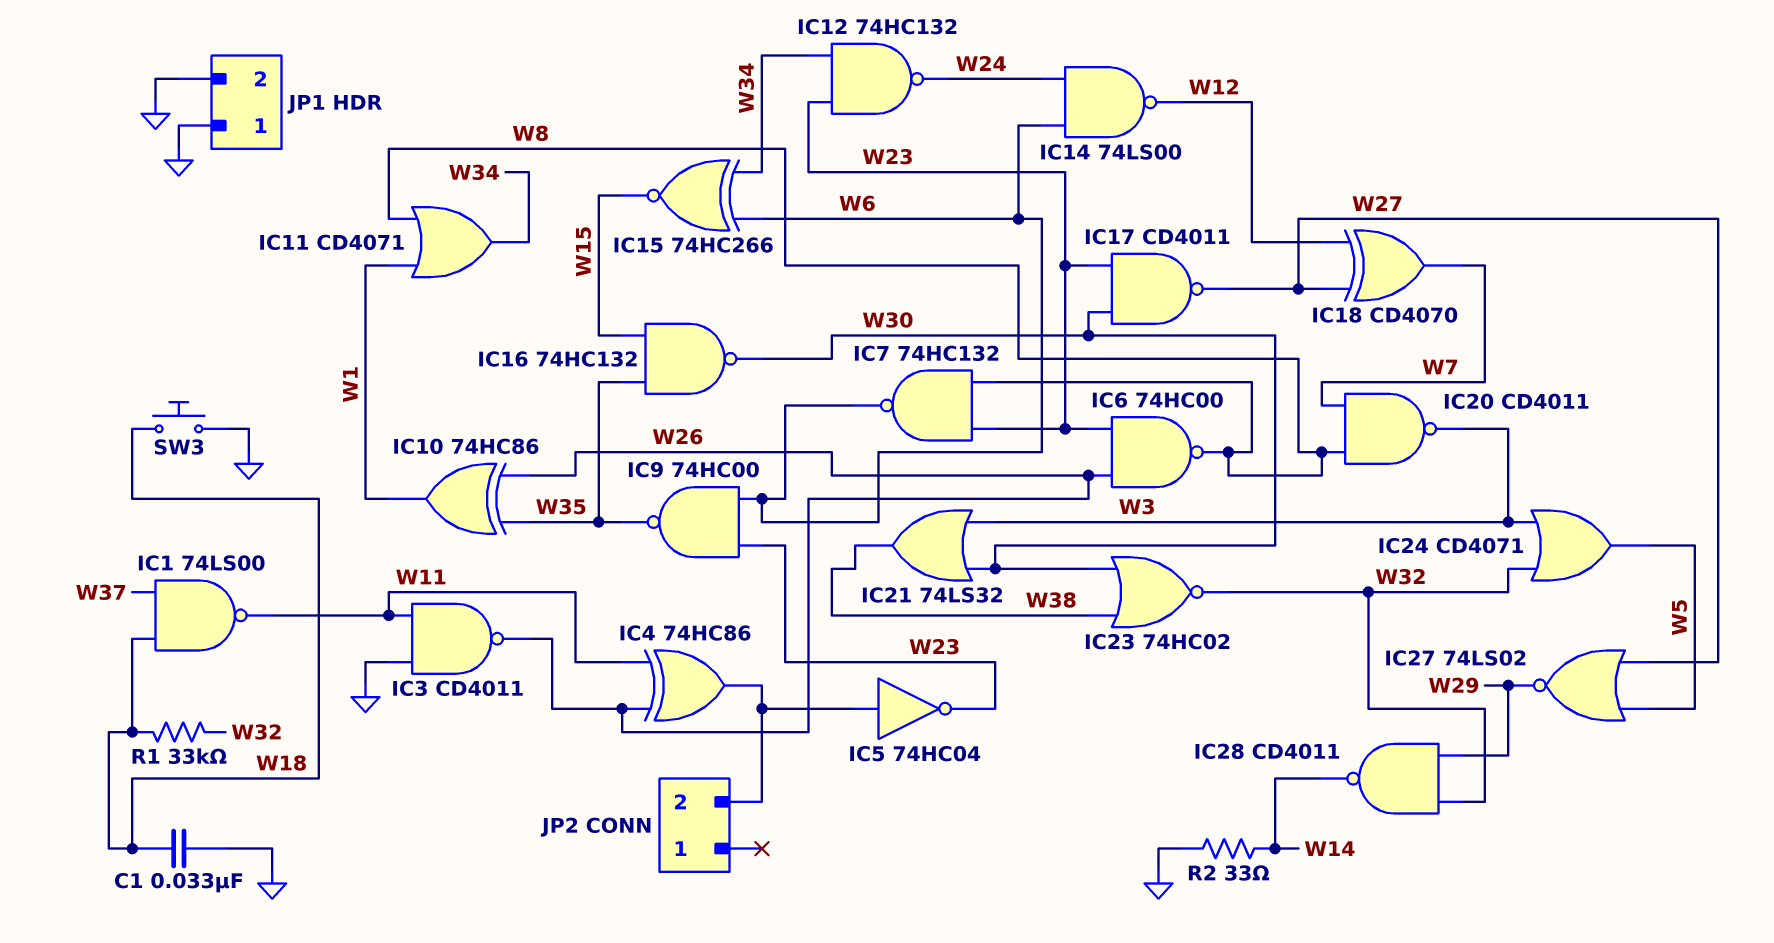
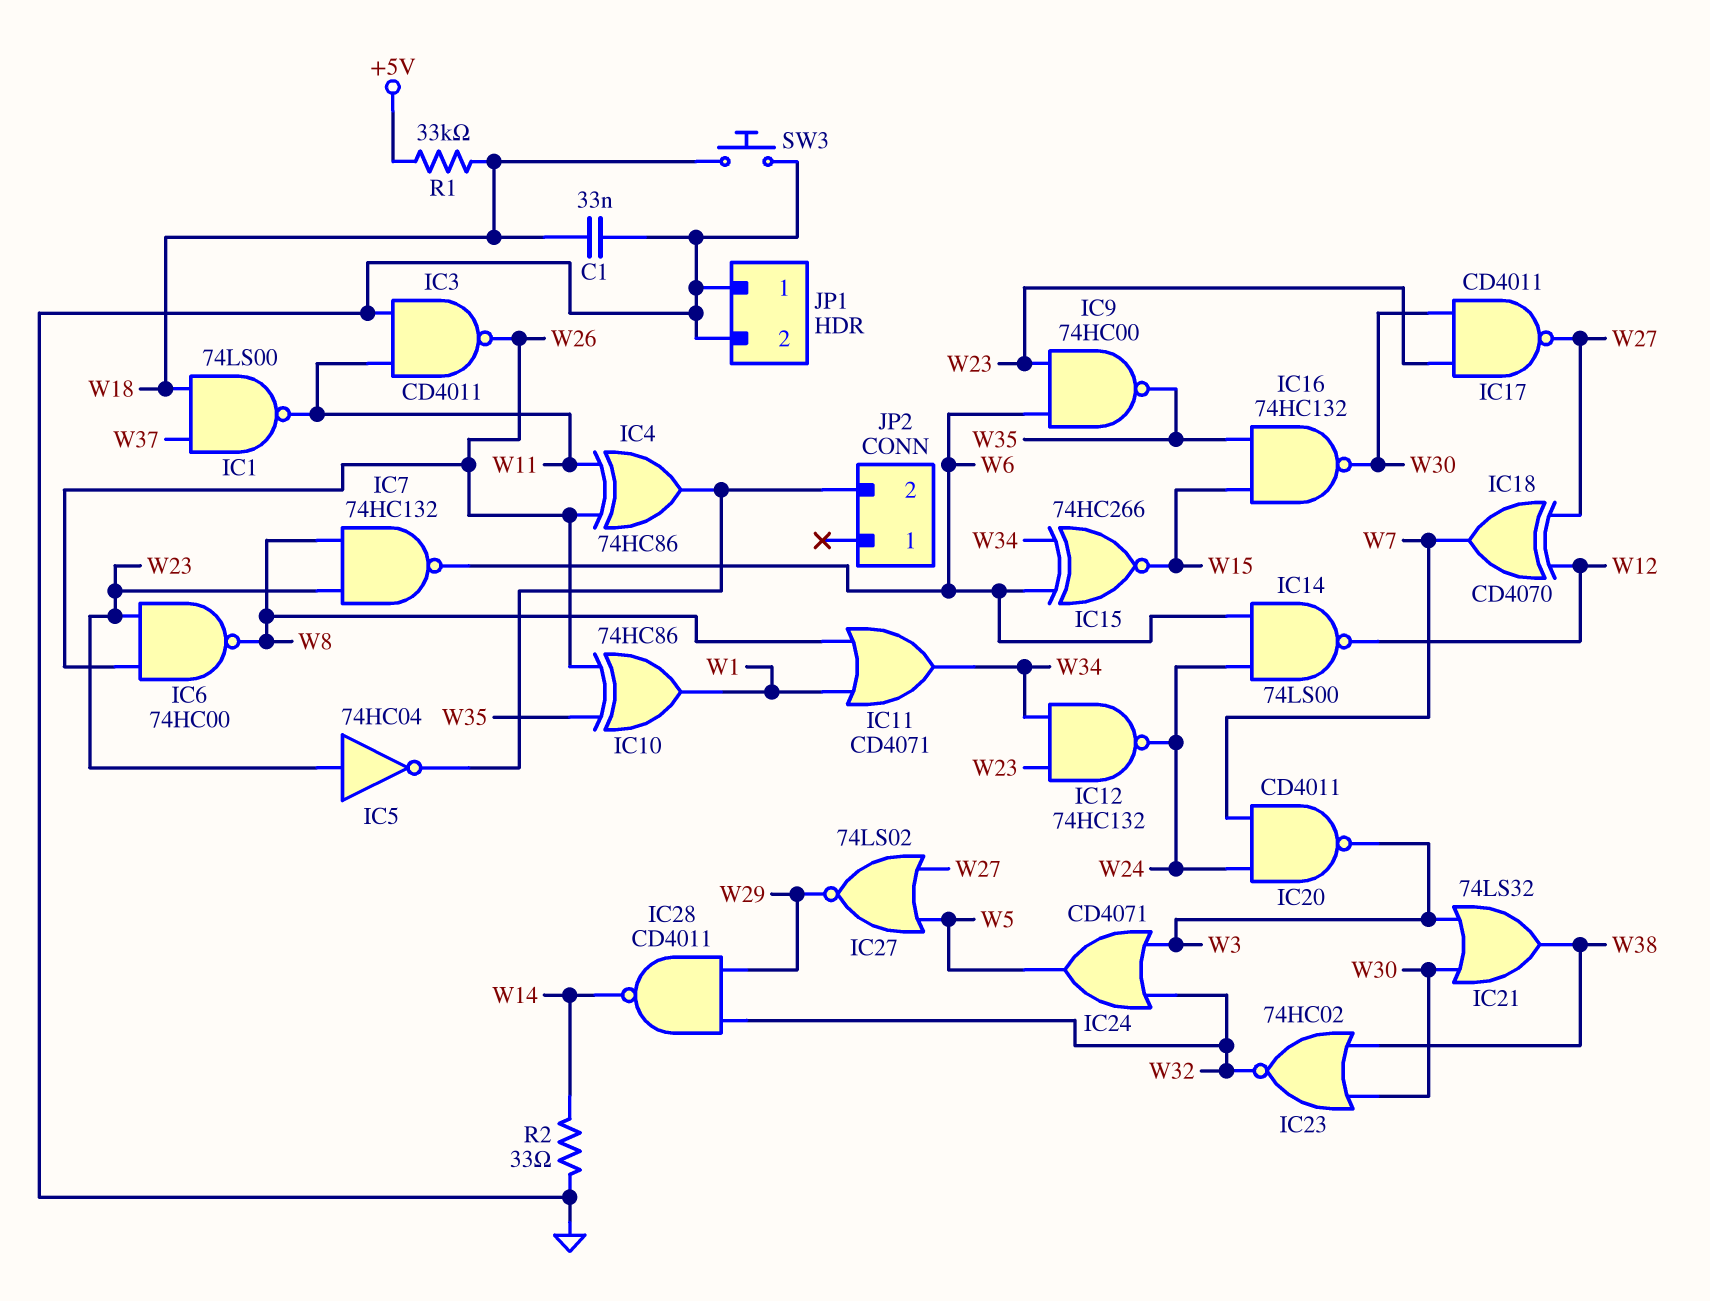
IC5: NOT 74HC04 (in JP2/2, out W23) -> NOT 74HC04 (in W23, out JP2/2)
IC20: NAND CD4011 (in W7, in W8, out W3) -> NAND CD4011 (in W7, in W24, out W3)
R1: 33k (W18, W32) -> 33k (+5V, W18)

